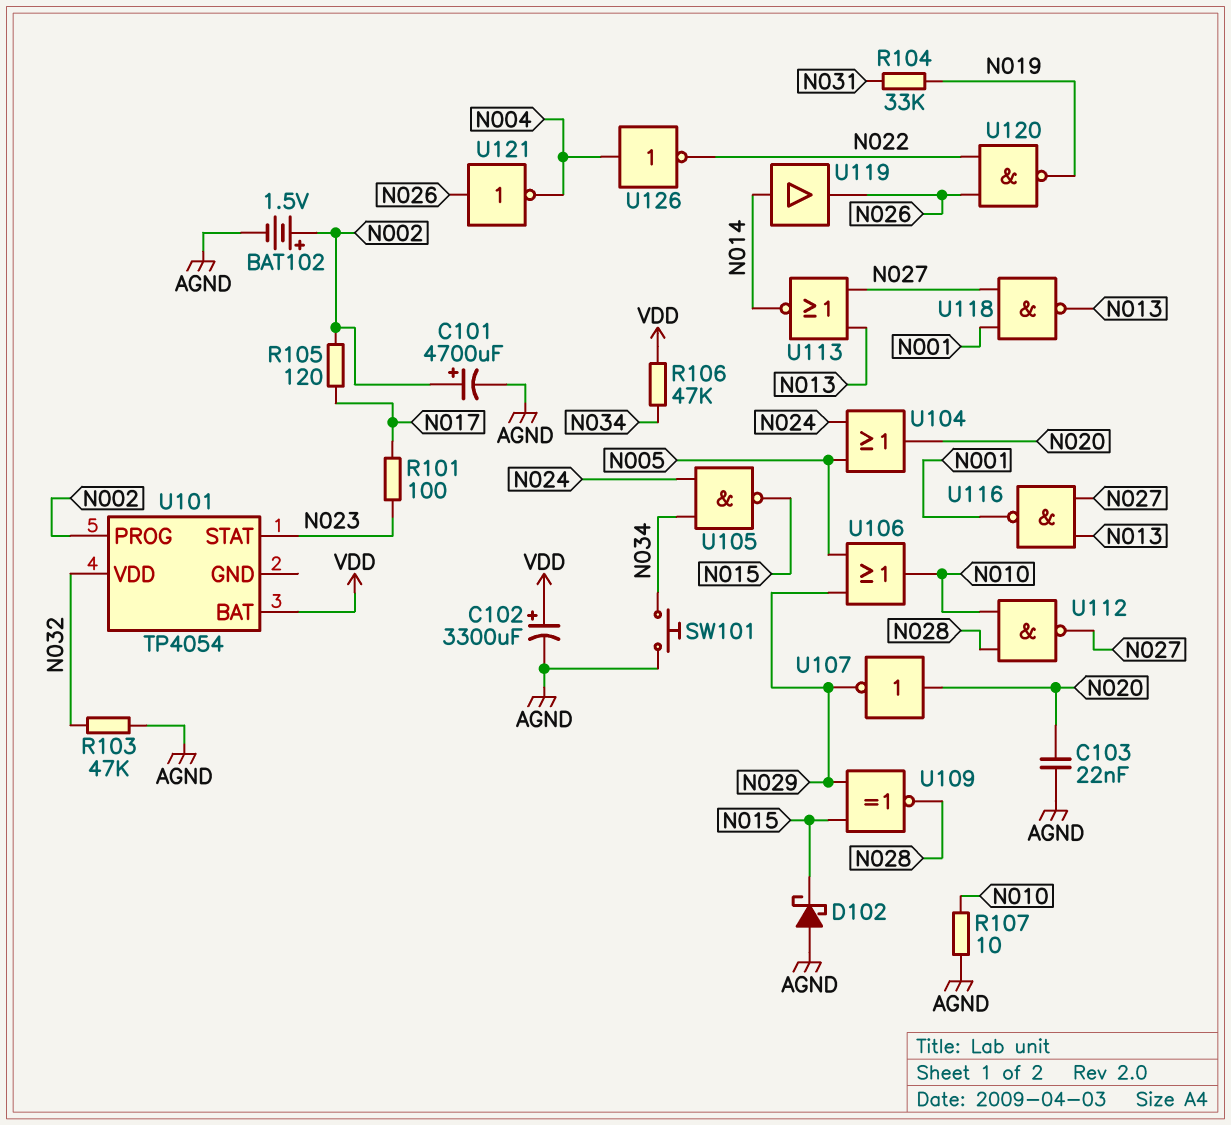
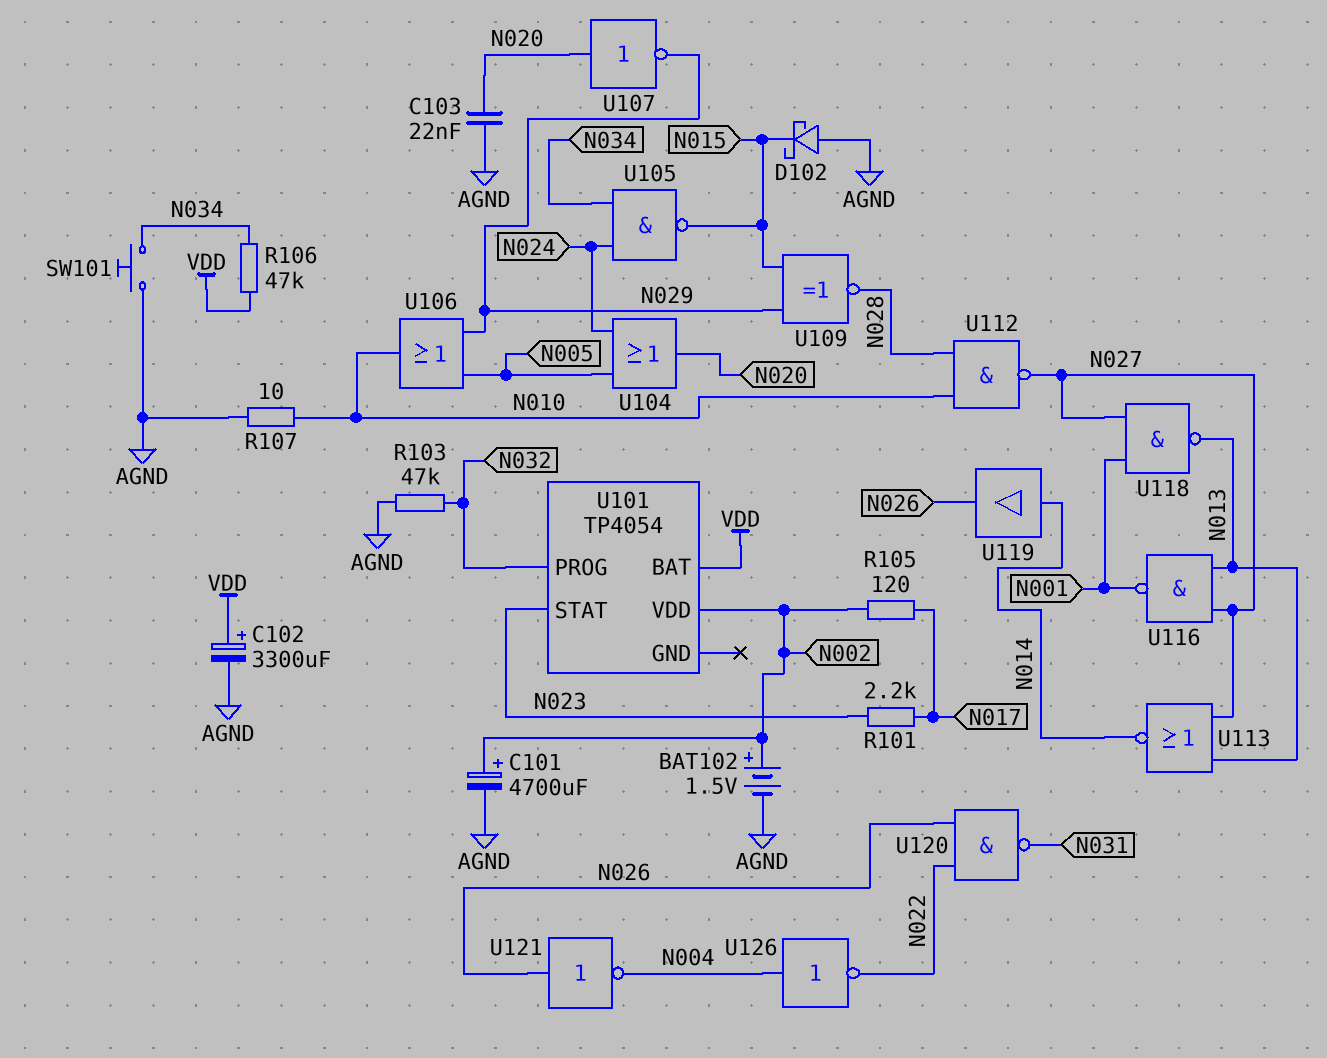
R101: 100 (N017, N023) -> 2.2k (N017, N023)
R104: 33k (N019, N031) -> none
U101 pin PROG: N002 -> N032
U101 pin VDD: N032 -> N002
U120: NAND (in N022, in N026, out N019) -> NAND (in N022, in N026, out N031)

